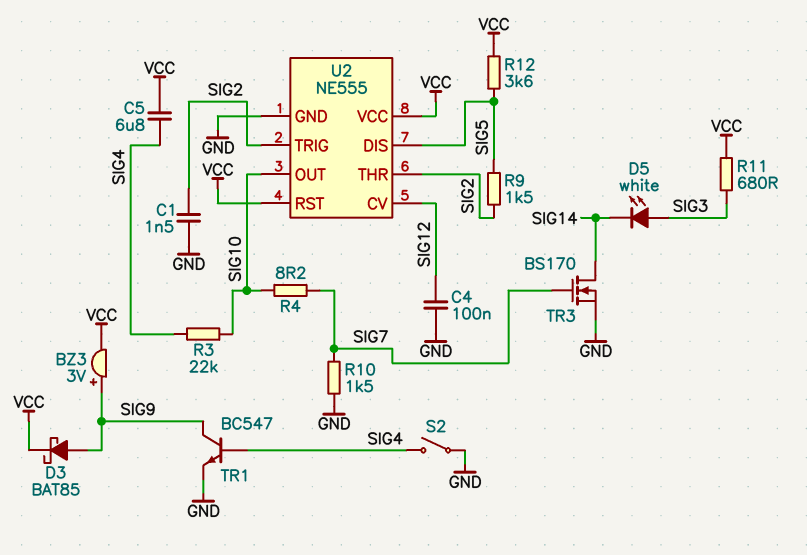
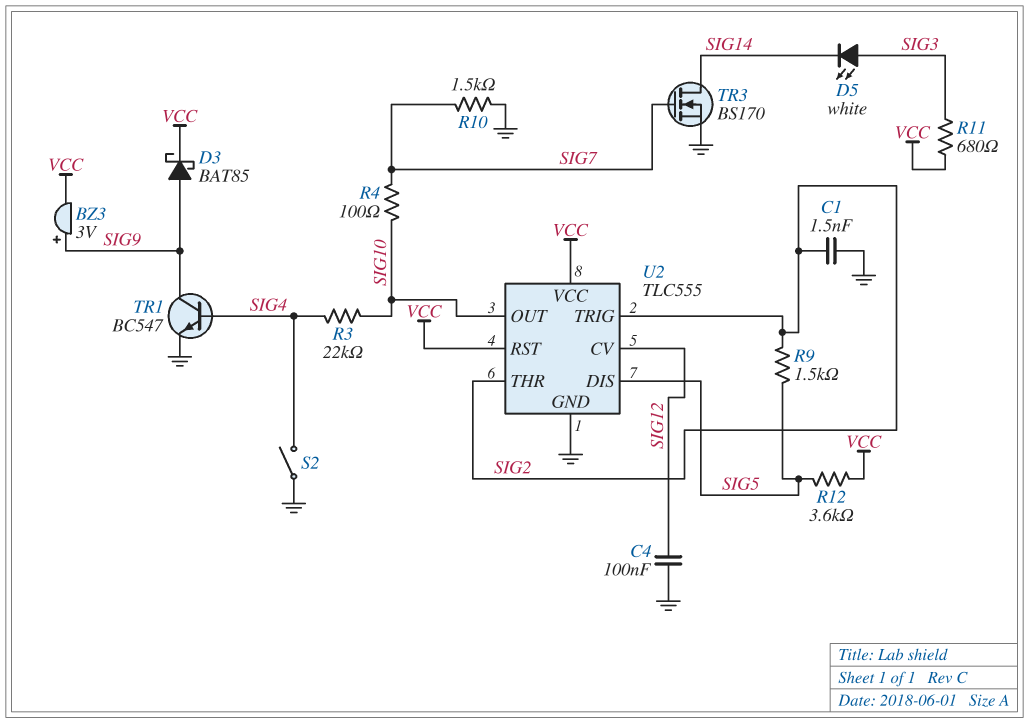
C5: 6.8uF (SIG4, VCC) -> none
R4: 8.2 (SIG7, SIG10) -> 100 (SIG7, SIG10)
U2: NE555 -> TLC555

